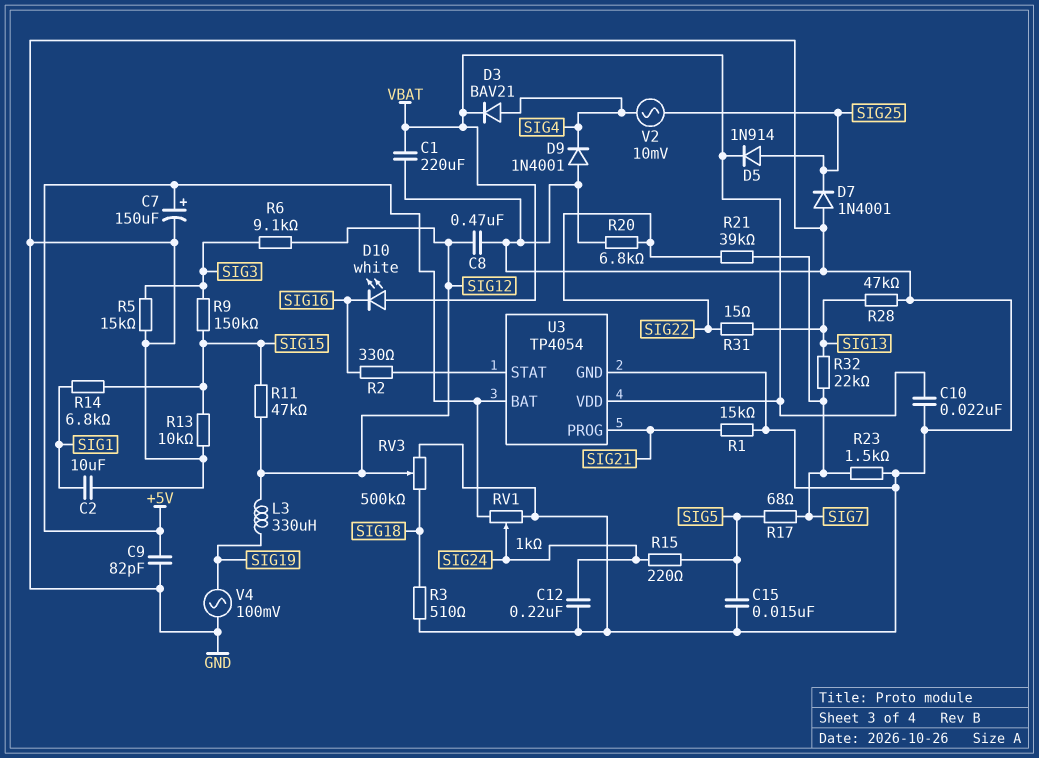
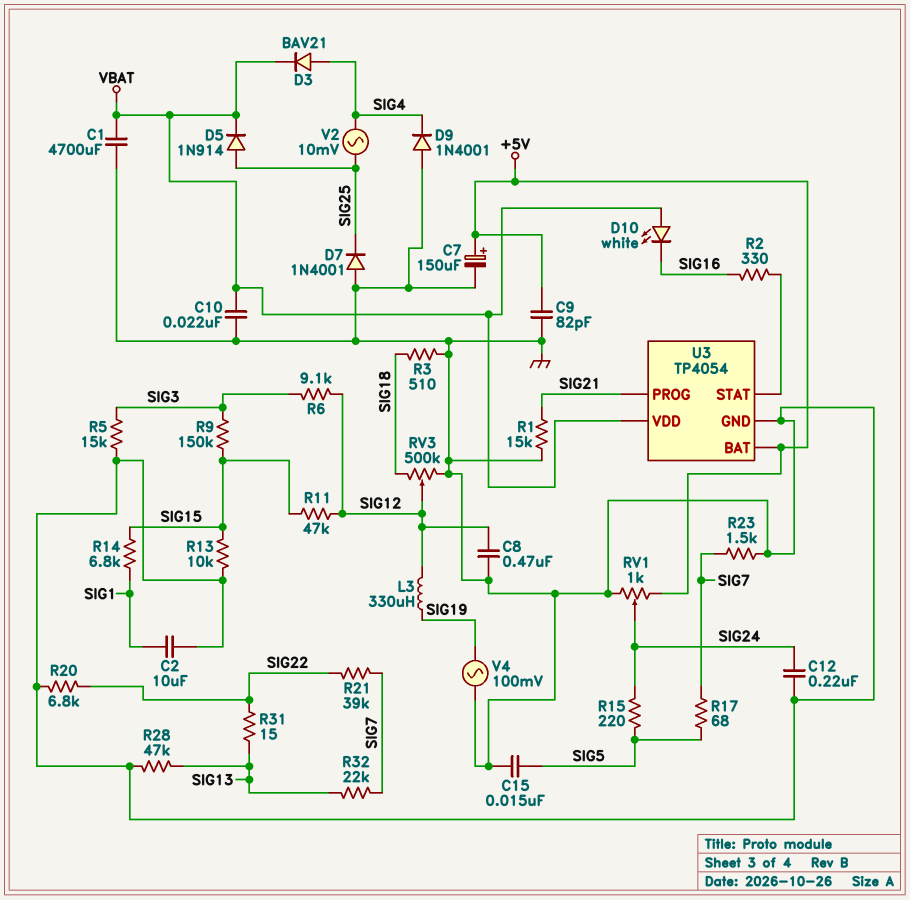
C1: 220uF (GND, VBAT) -> 4700uF (GND, VBAT)

